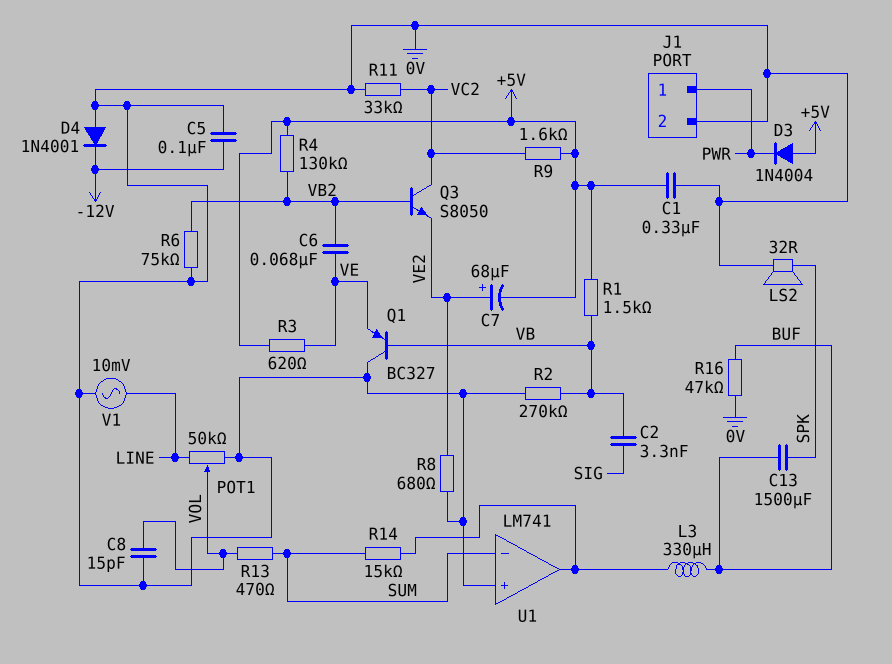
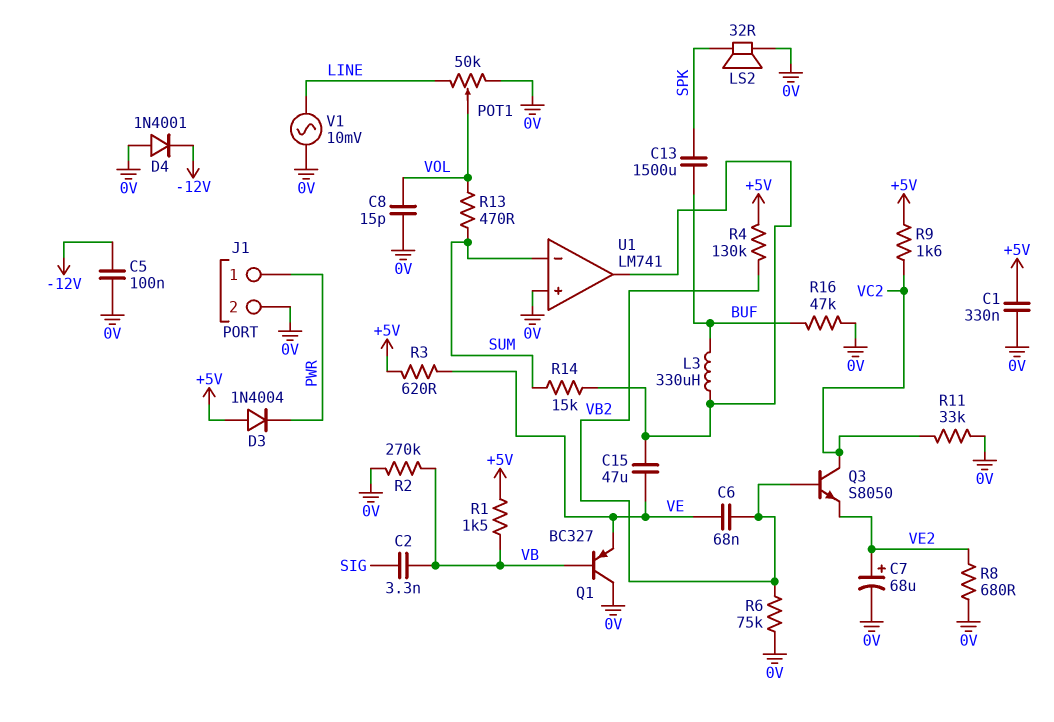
C7: 68uF (plus VE2, minus +5V) -> 68uF (plus VE2, minus 0V)
C15: none -> 47uF (U1/out, VE)

